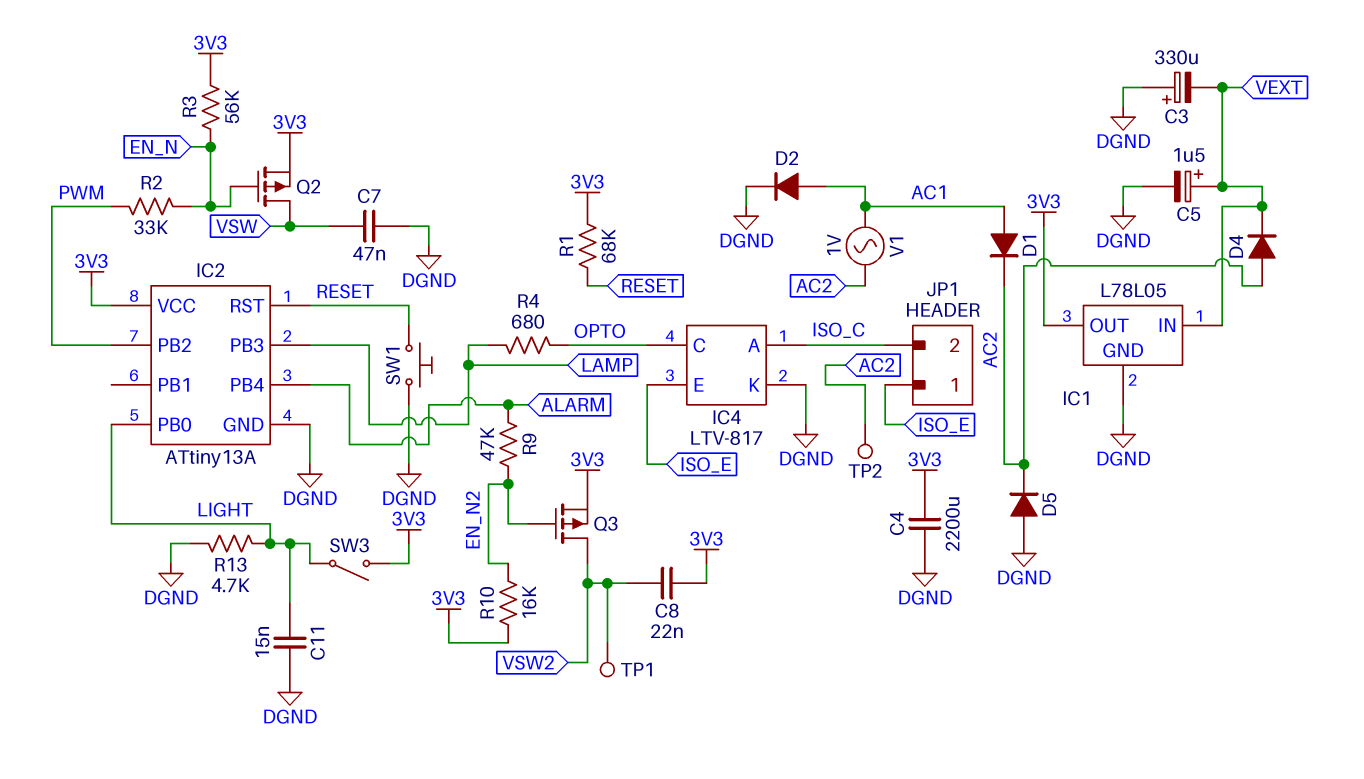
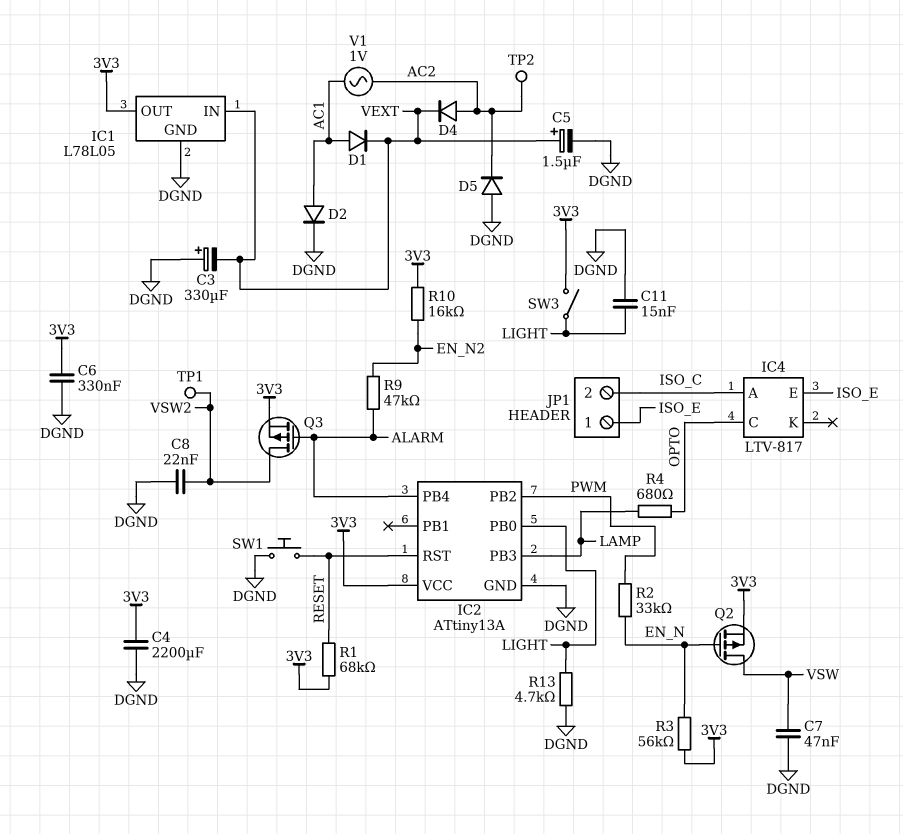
C6: none -> 330nF (3V3, DGND)
C8: 22nF (3V3, VSW2) -> 22nF (DGND, VSW2)
D1: diode (A AC1, K AC2) -> diode (A AC1, K VEXT)
IC4 pin K: DGND -> none
Q3: PMOS (G EN_N2, D VSW2, S 3V3) -> PMOS (G ALARM, D VSW2, S 3V3)

